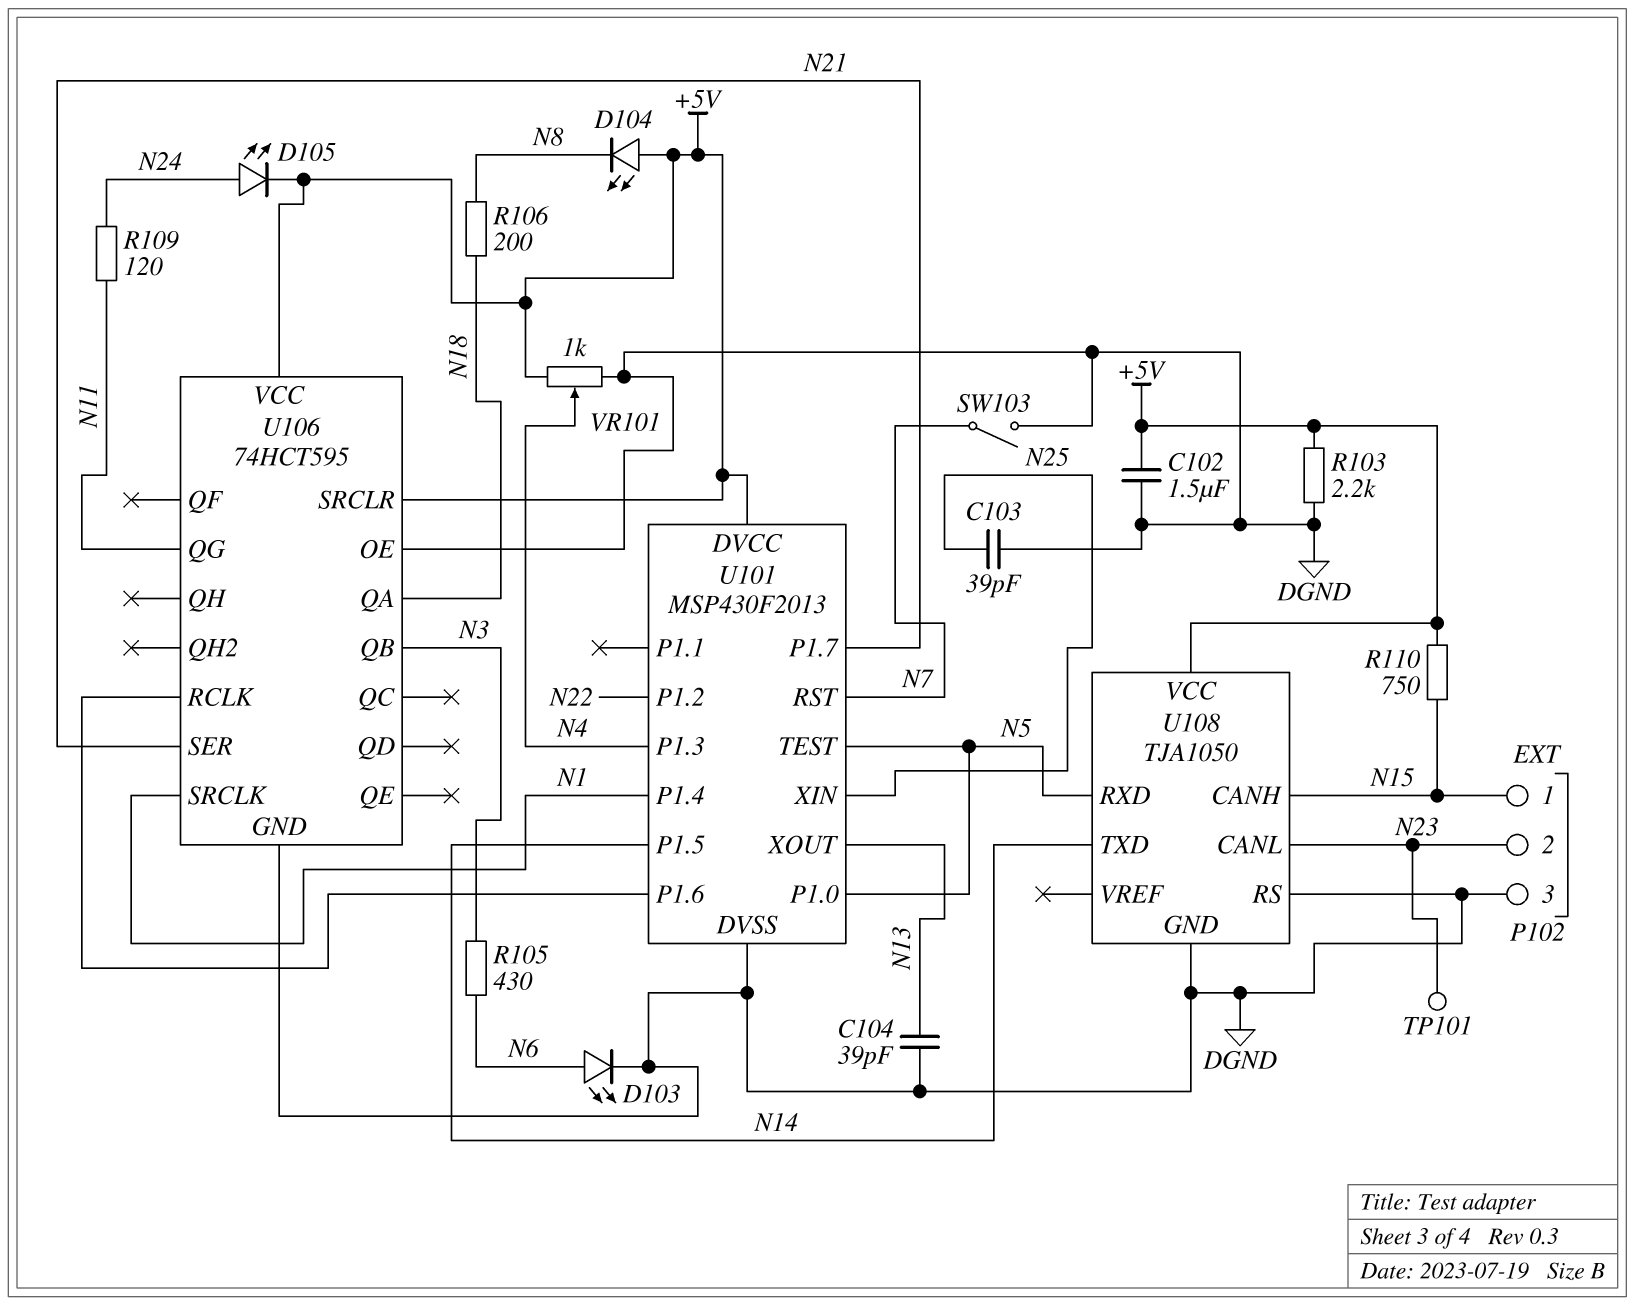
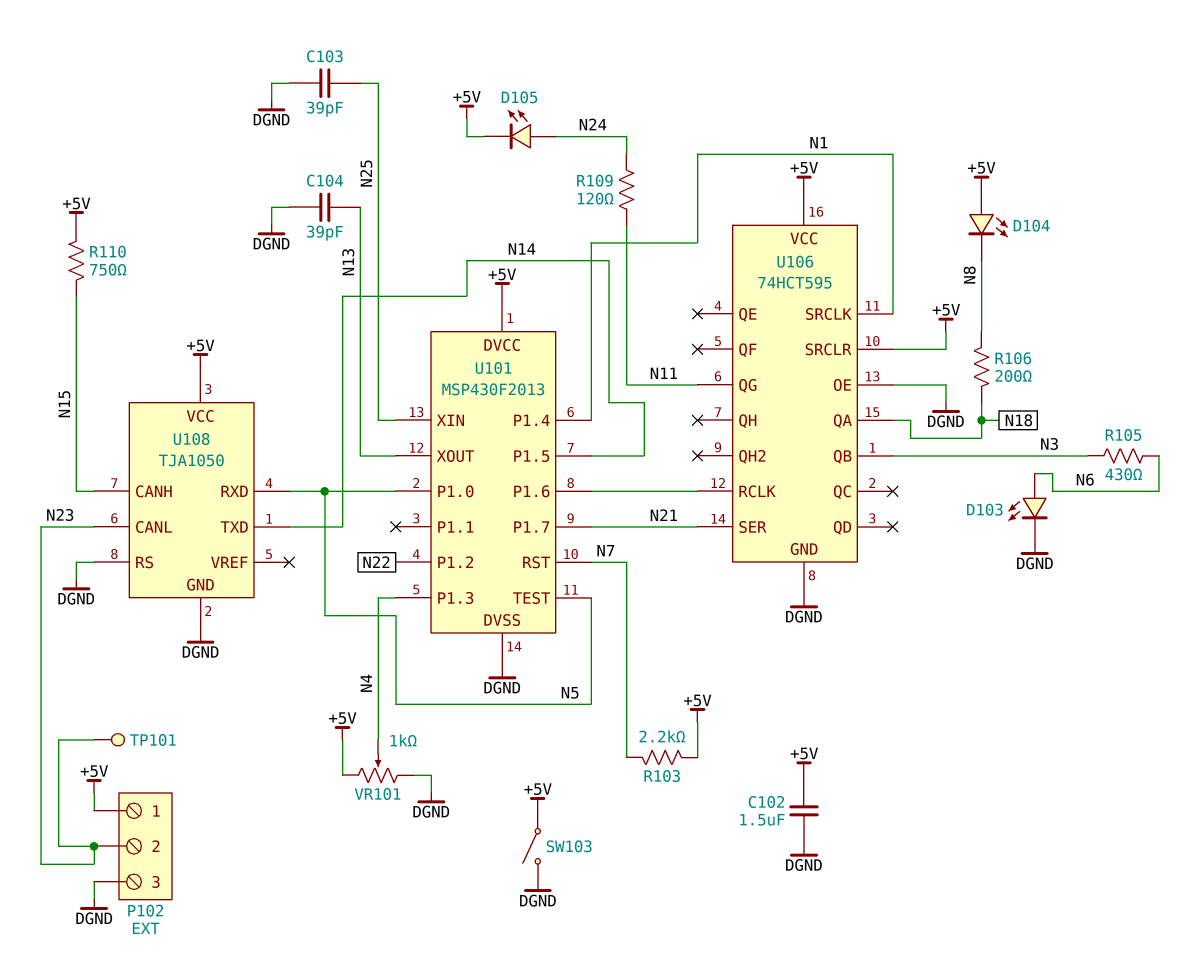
P102 pin 1: N15 -> +5V
R103: 2.2k (+5V, DGND) -> 2.2k (+5V, N7)
SW103: switch (DGND, N7) -> switch (+5V, DGND)

